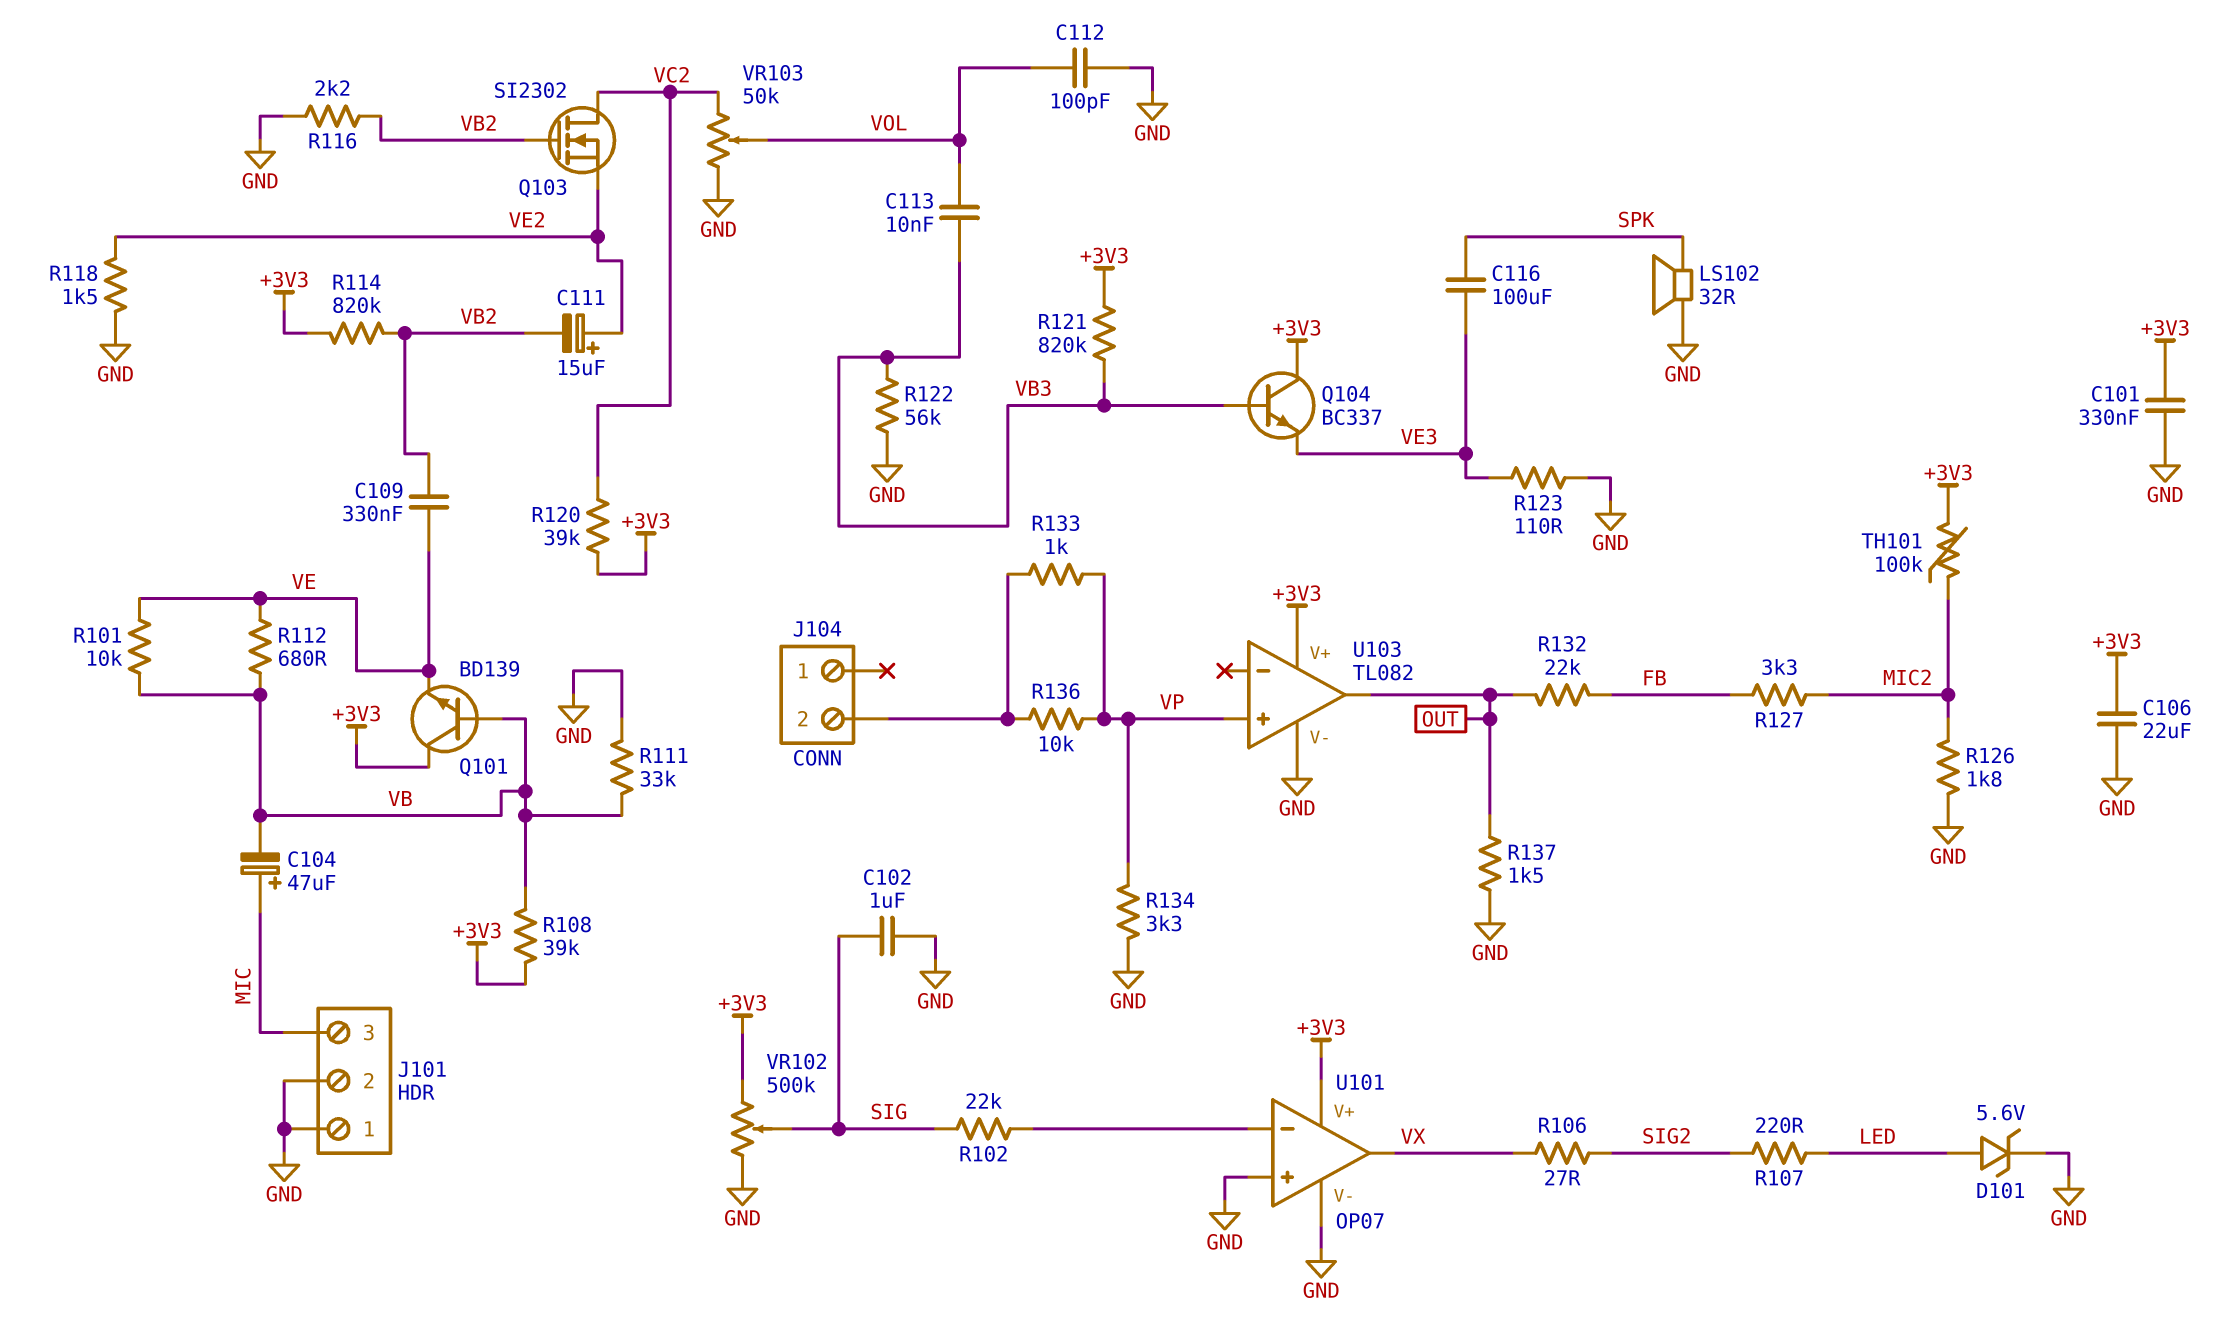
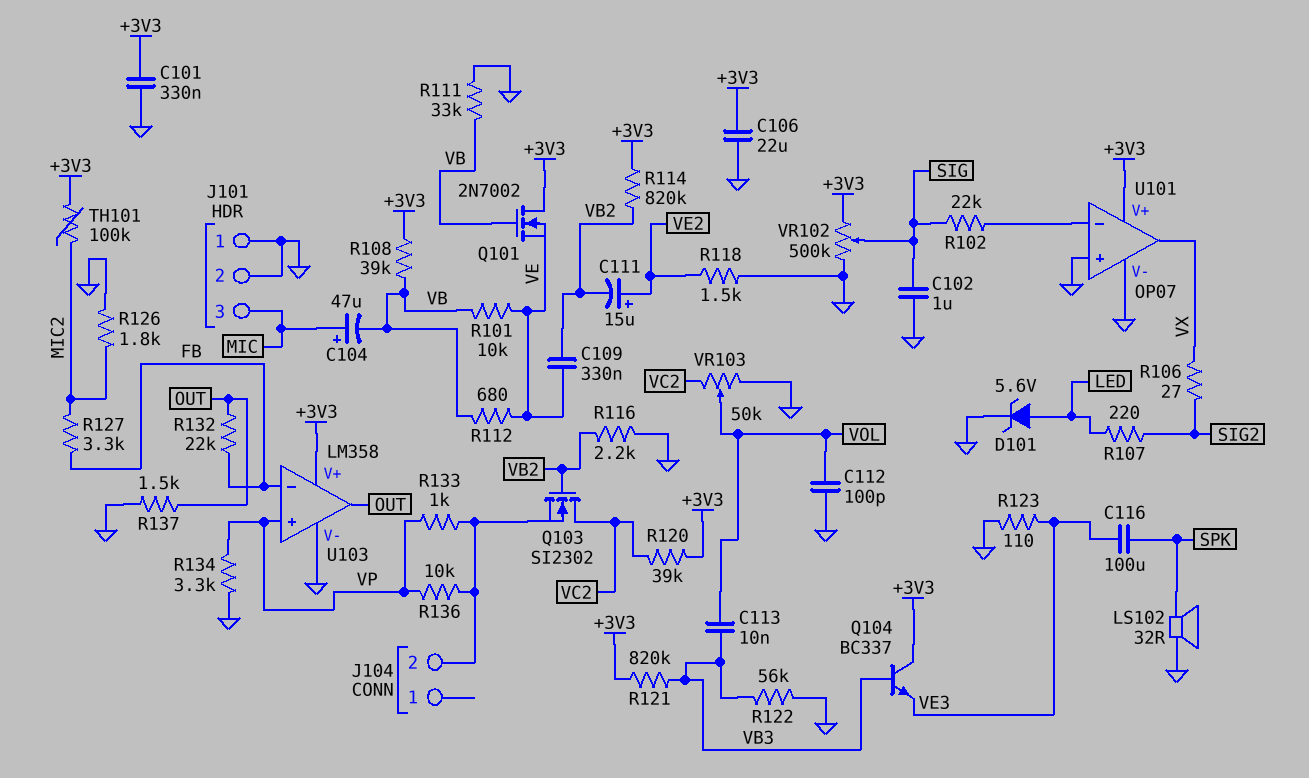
Q101: NPN BD139 (B VB, C +3V3, E VE) -> NMOS 2N7002 (G VB, D +3V3, S VE)
Q103: NMOS SI2302 (G VB2, D VC2, S VE2) -> NMOS SI2302 (G VB2, D VC2, S J104/2)
U103: TL082 -> LM358
U103 pin in-: none -> FB

